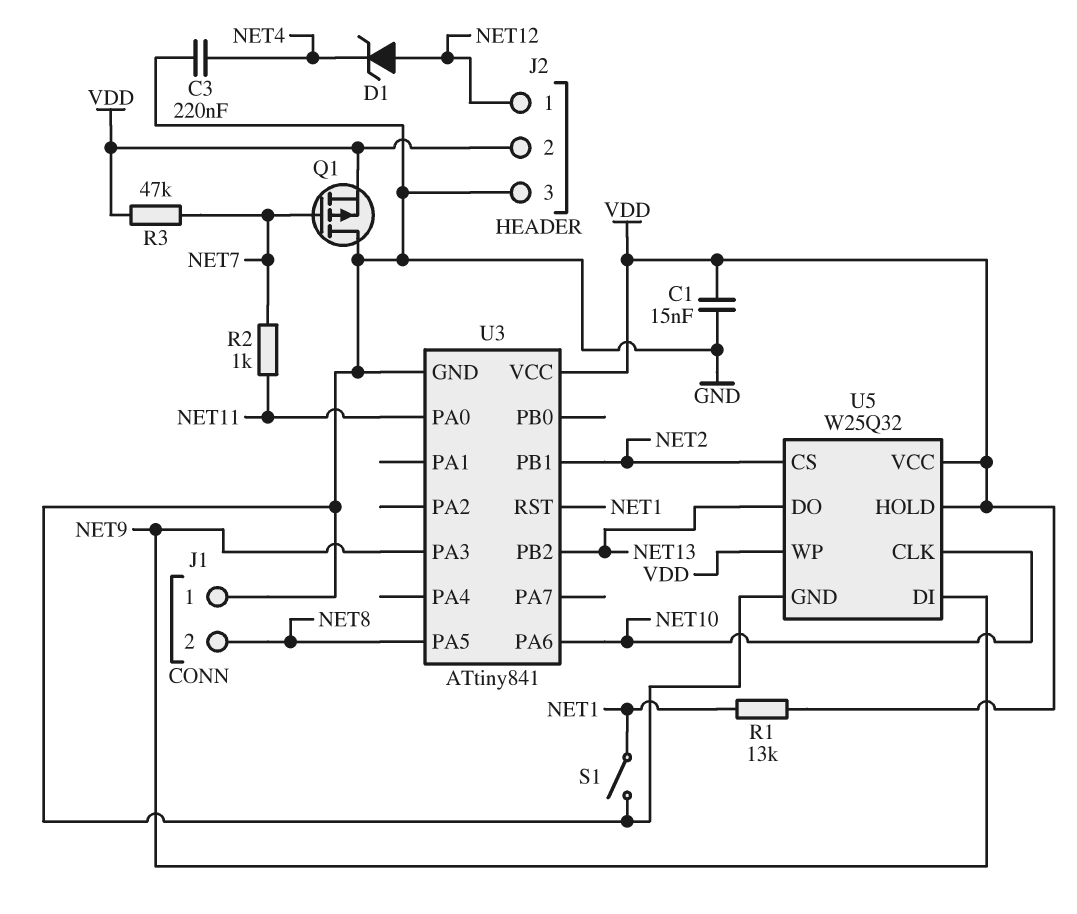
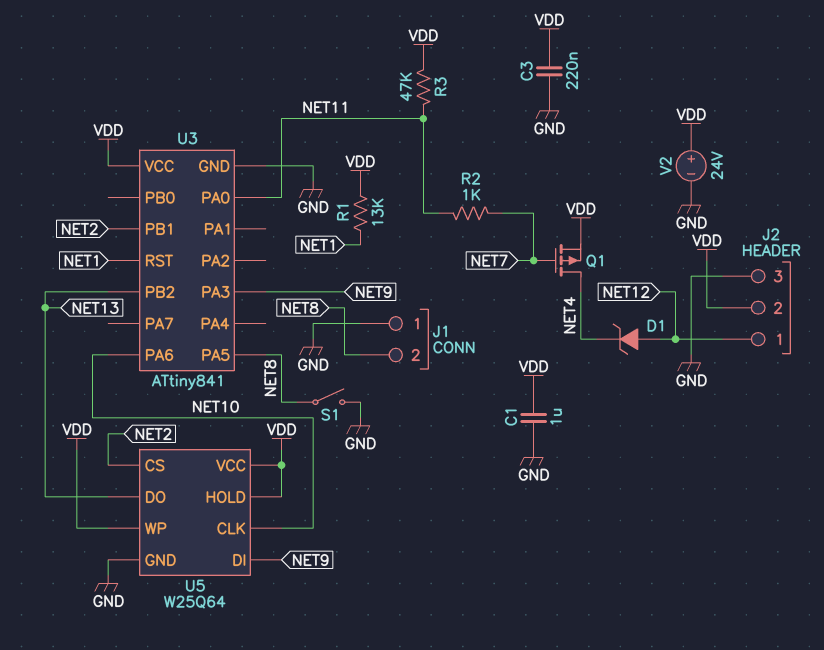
C1: 15nF (GND, VDD) -> 1uF (GND, VDD)
C3: 220nF (GND, NET4) -> 220nF (GND, VDD)
Q1: PMOS (G NET7, D GND, S VDD) -> PMOS (G NET7, D NET4, S VDD)
R3: 47k (NET7, VDD) -> 47k (NET11, VDD)
S1: switch (GND, NET1) -> switch (GND, NET8)
U5: W25Q32 -> W25Q64
V2: none -> 24V (plus VDD, minus GND)

